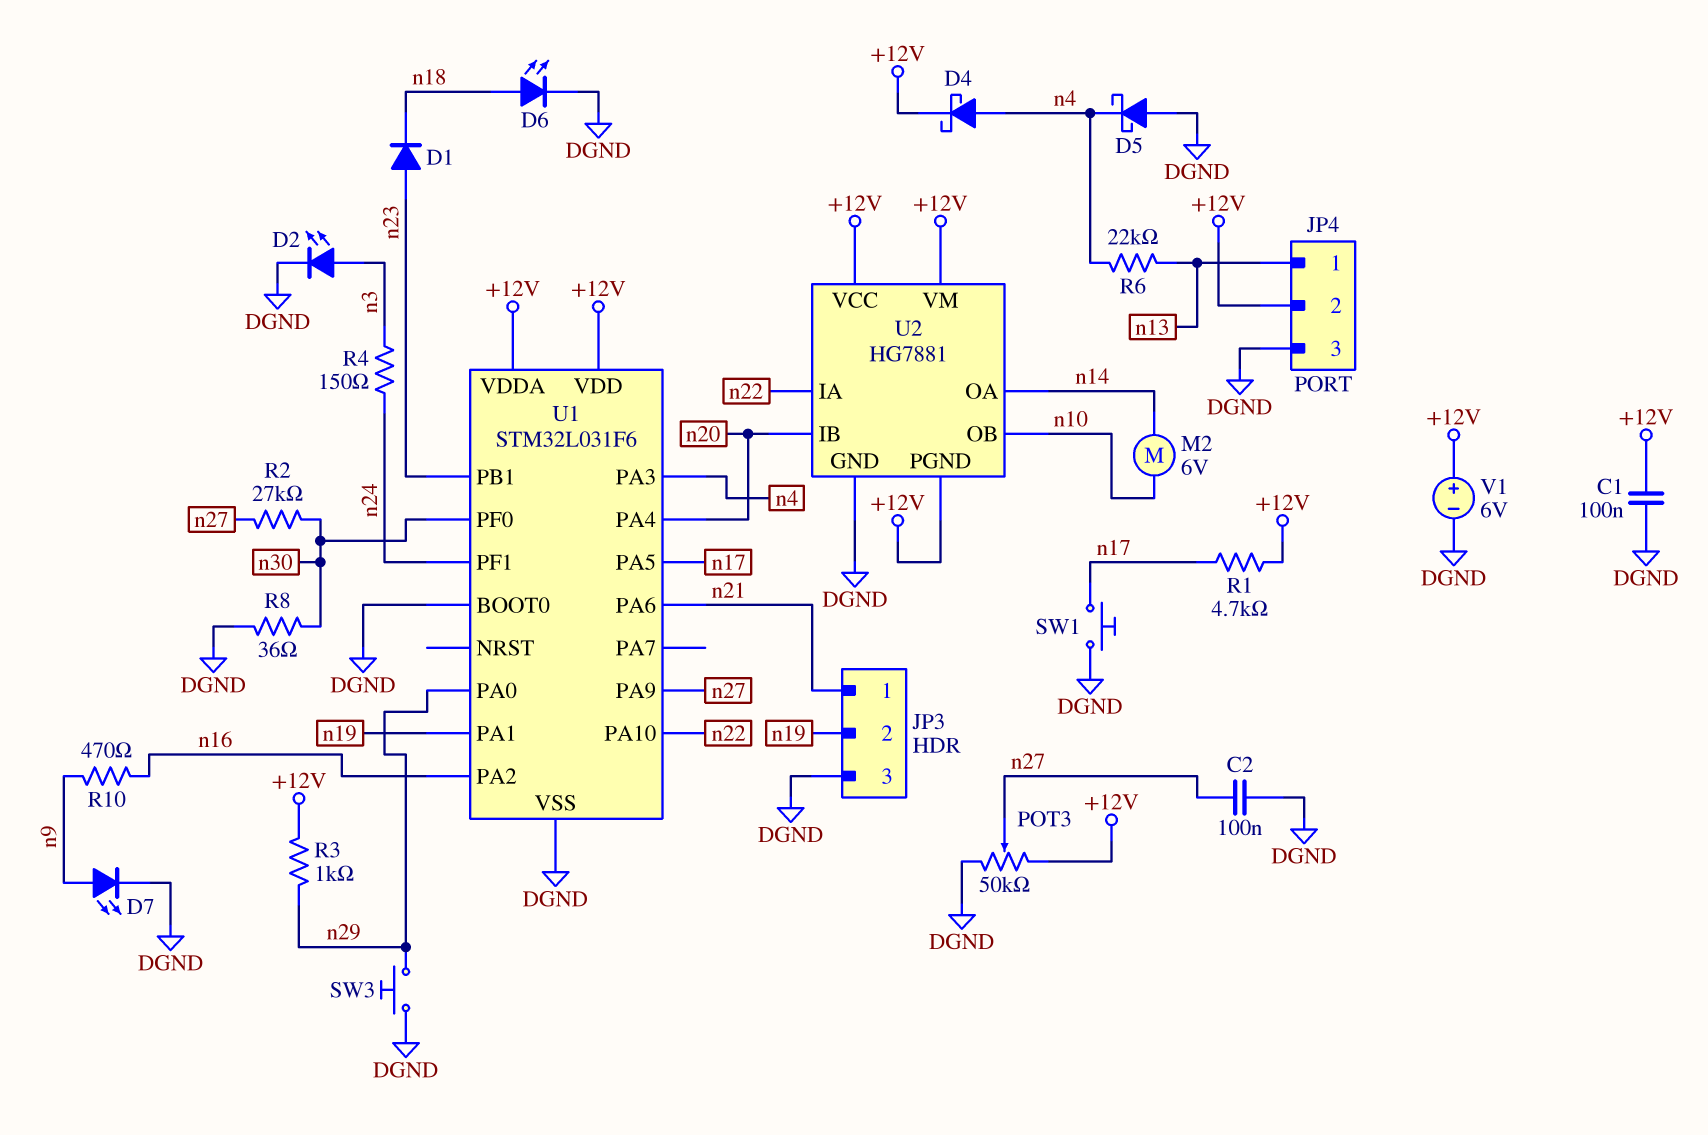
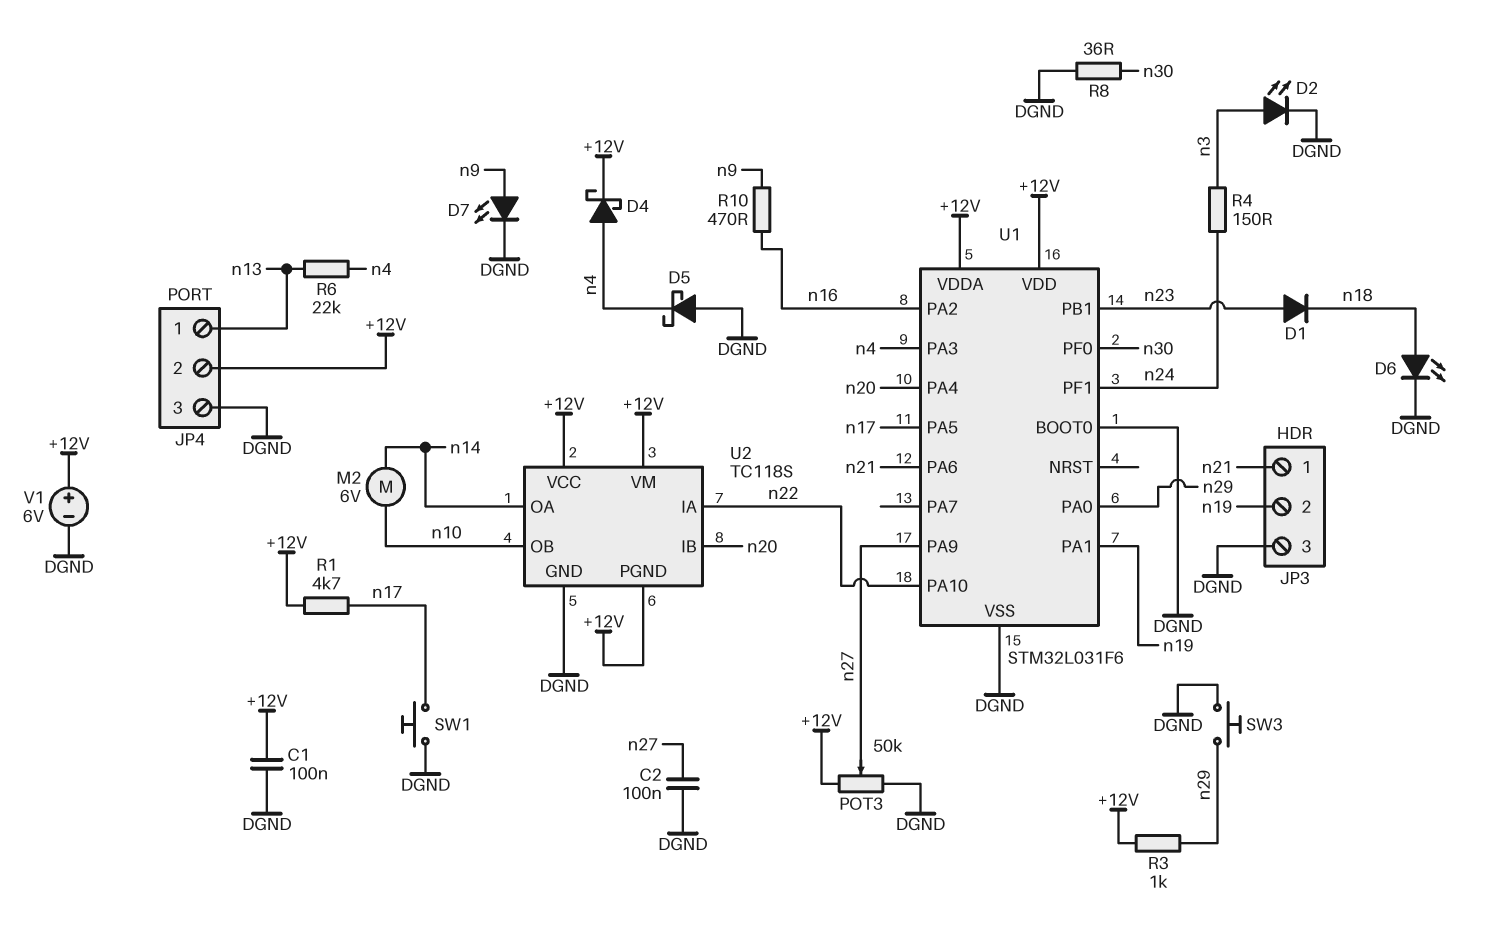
R2: 27k (n27, n30) -> none
U2: HG7881 -> TC118S

